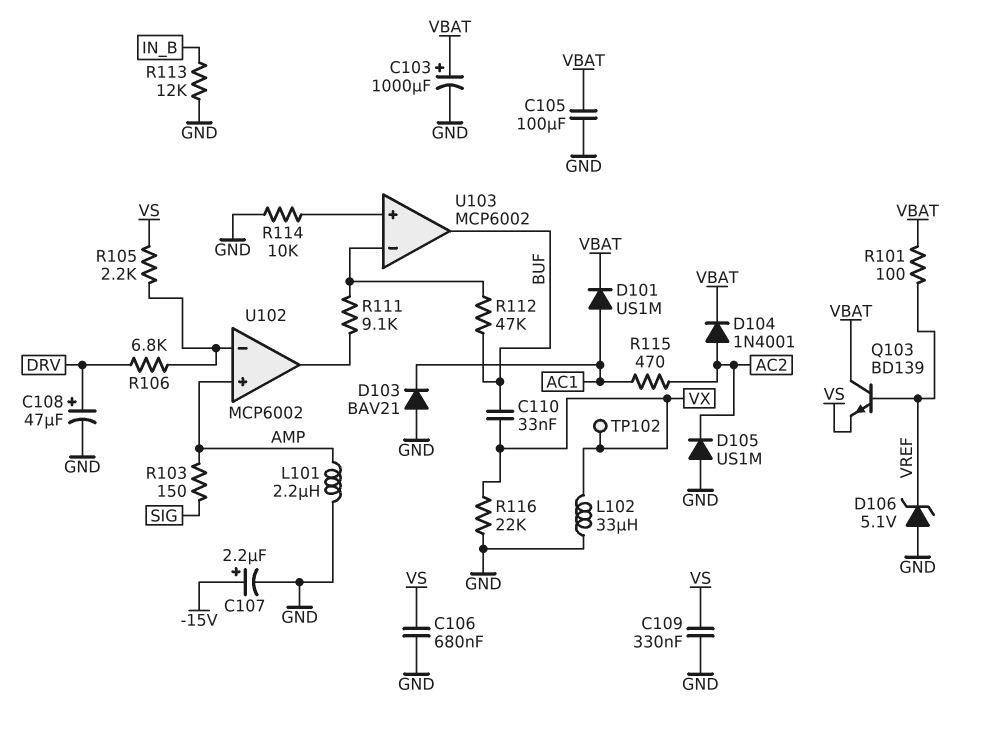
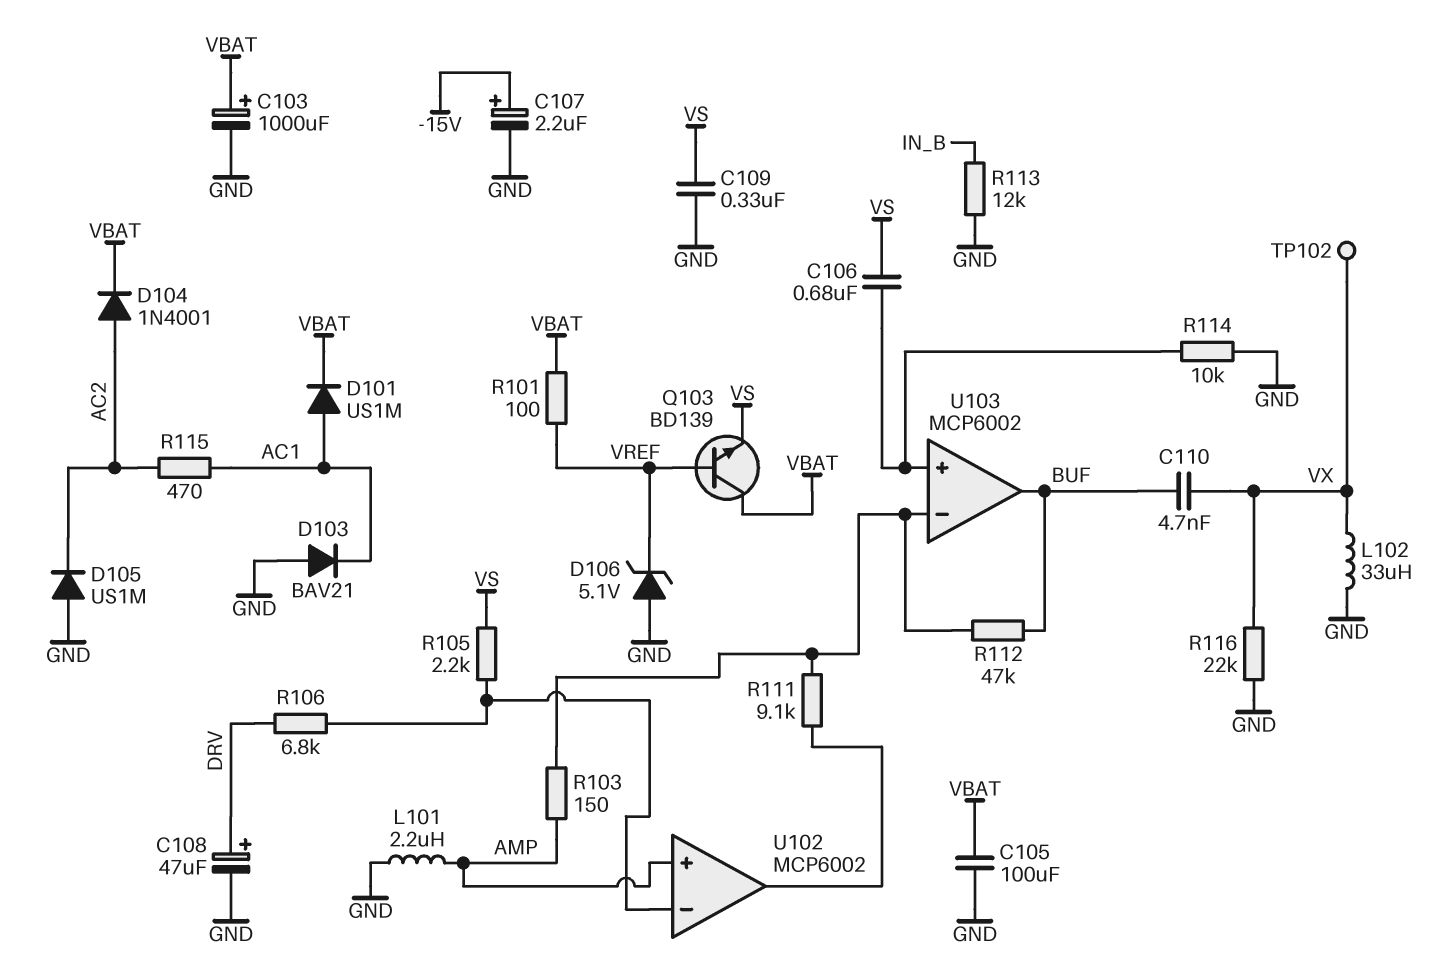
C106: 680nF (GND, VS) -> 680nF (U103/in+, VS)
C110: 33nF (BUF, VX) -> 4.7nF (BUF, VX)
R103: 150 (AMP, SIG) -> 150 (AMP, U103/in-)

